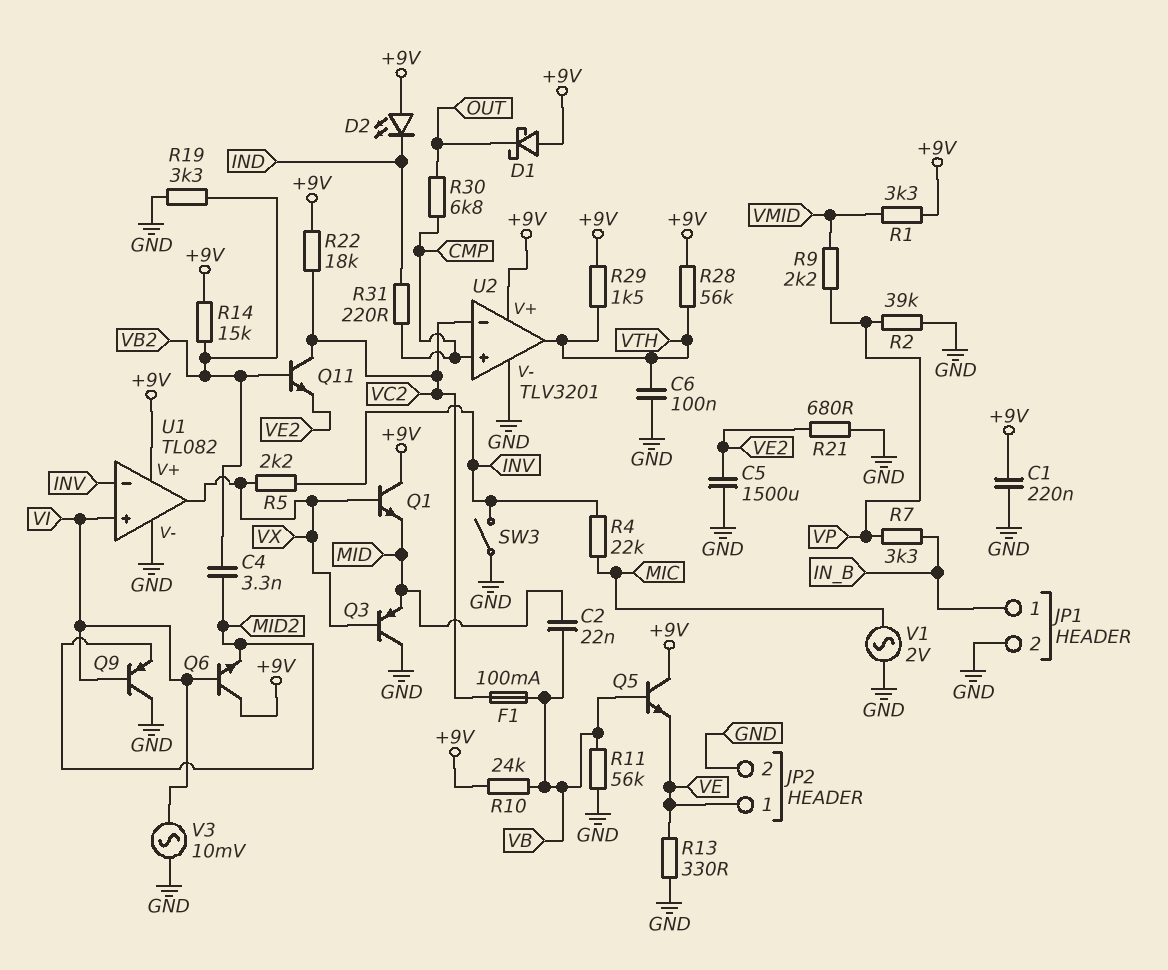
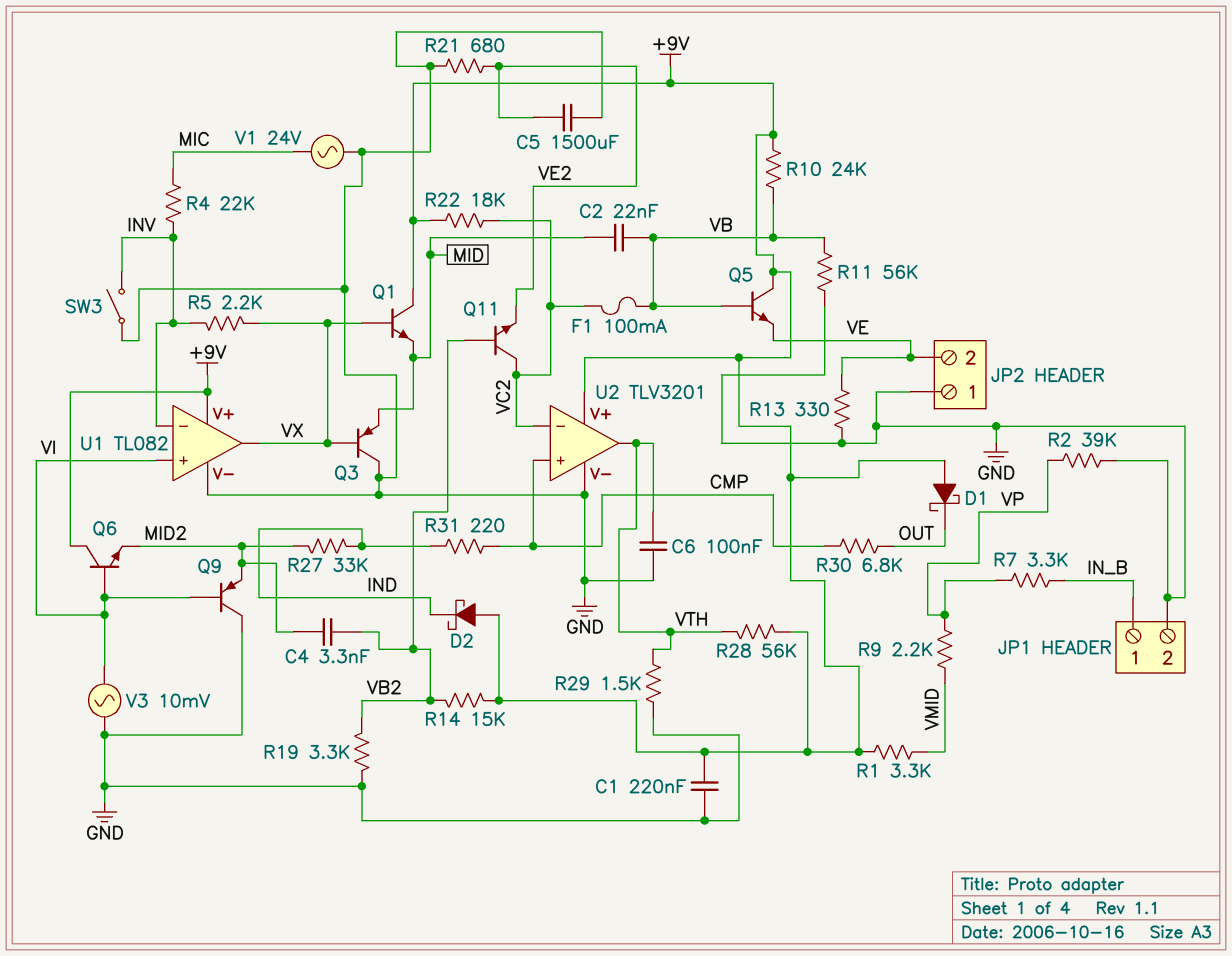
D2: LED (A +9V, K IND) -> schottky (A +9V, K IND)
JP2 pin 1: VE -> GND
JP2 pin 2: GND -> VE
R27: none -> 33k (IND, MID2)
R29: 1.5k (+9V, VTH) -> 1.5k (GND, VTH)
V1: AC 2V (GND, MIC) -> AC 24V (GND, MIC)

